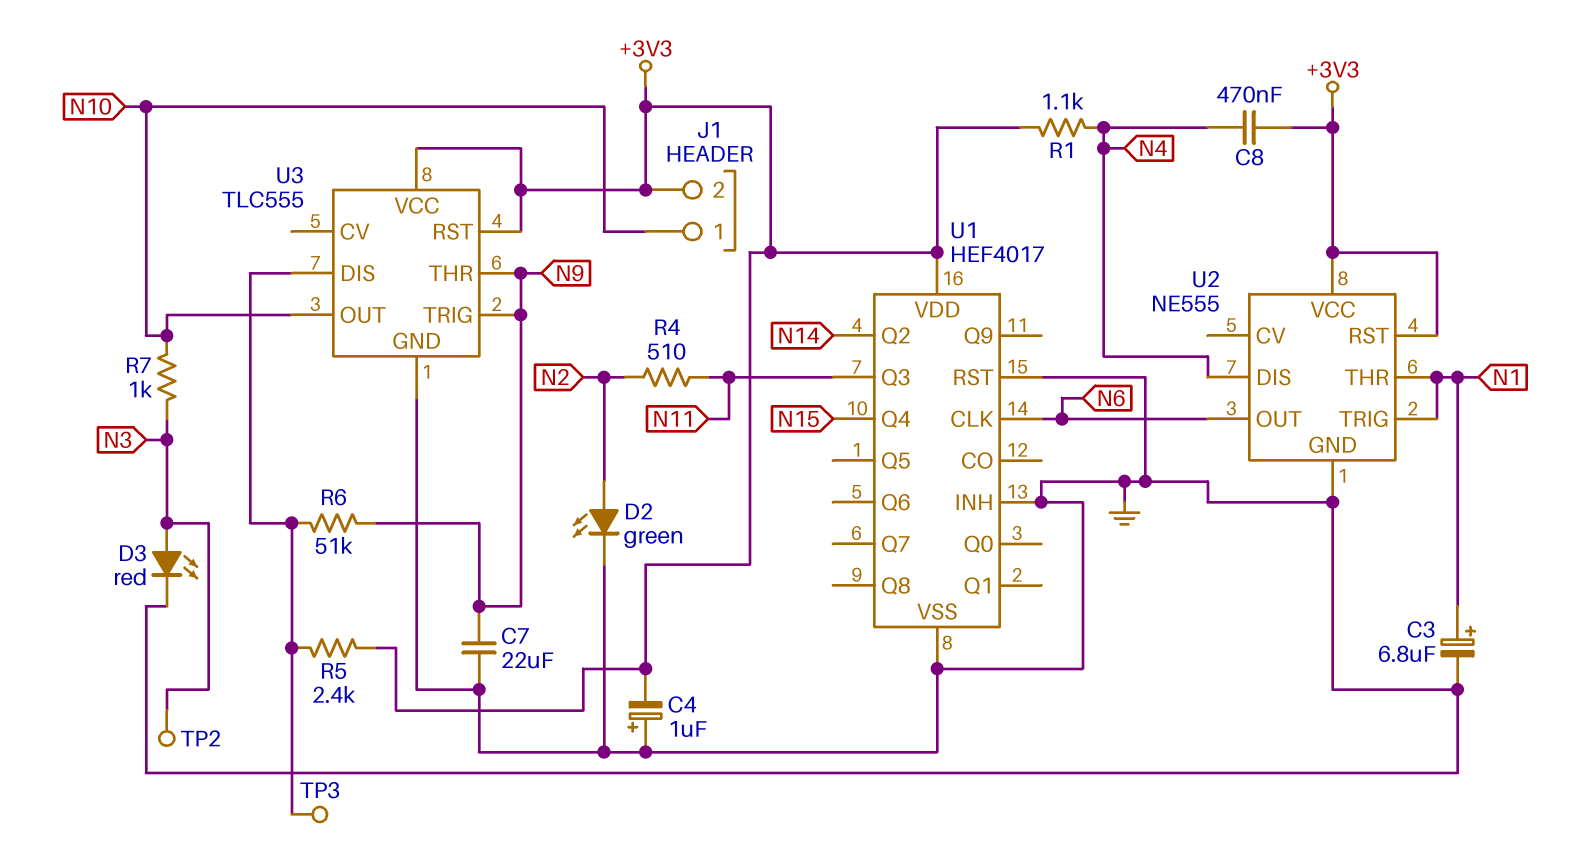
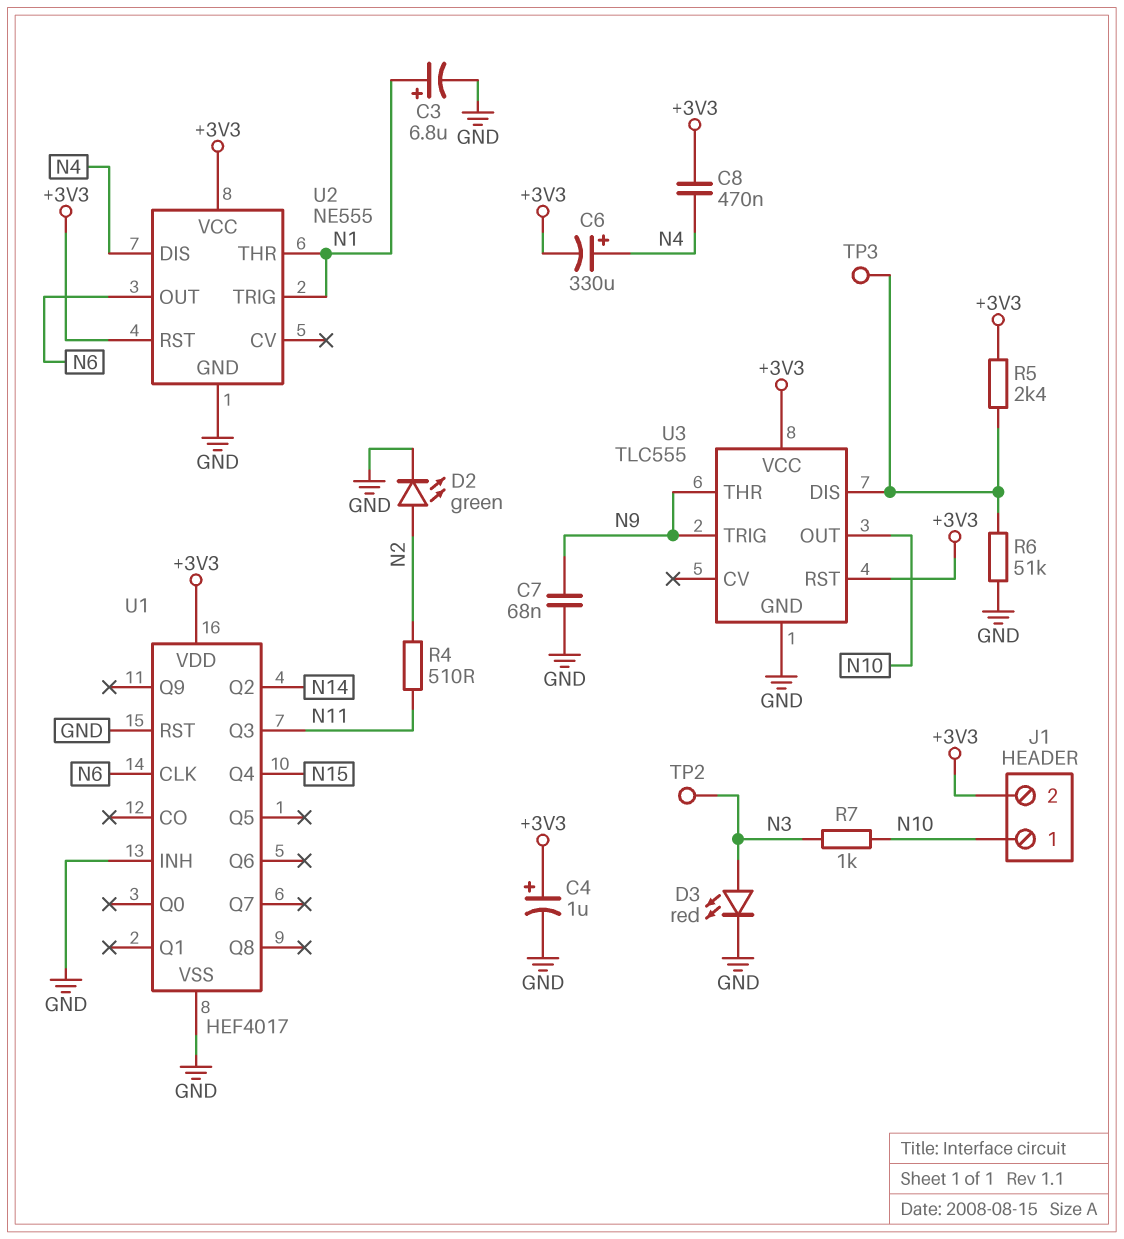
C4: 1uF (plus GND, minus +3V3) -> 1uF (plus +3V3, minus GND)
C6: none -> 330uF (plus N4, minus +3V3)
C7: 22uF (GND, N9) -> 68nF (GND, N9)
R1: 1.1k (+3V3, N4) -> none
R6: 51k (N9, U3/DIS) -> 51k (GND, U3/DIS)

